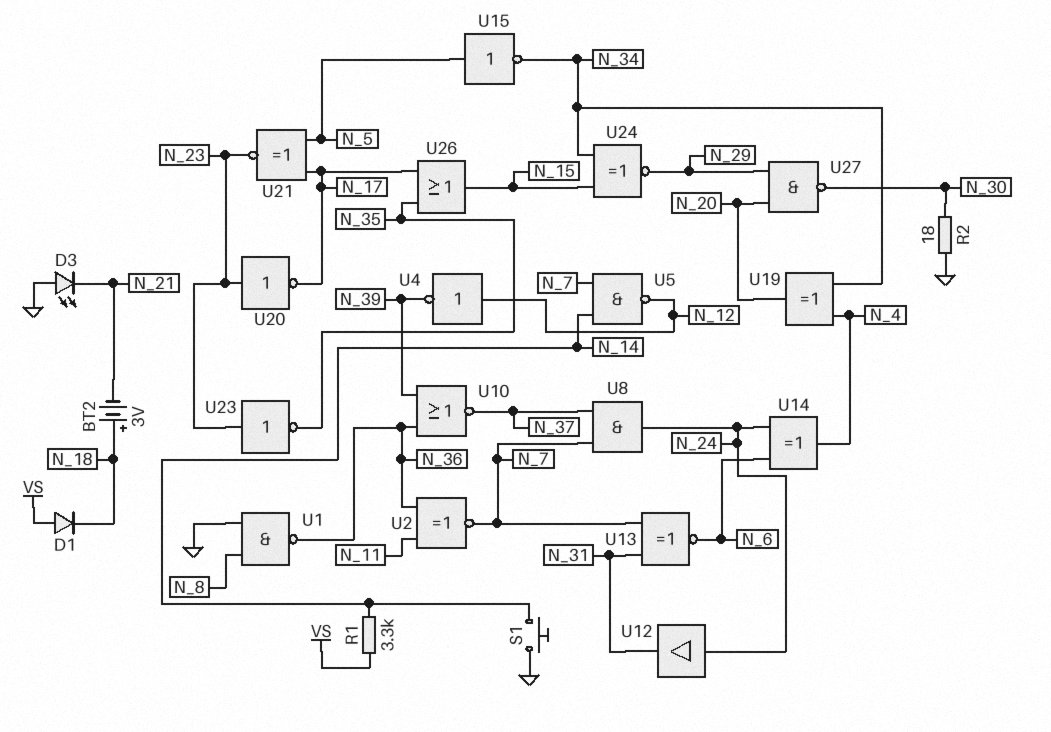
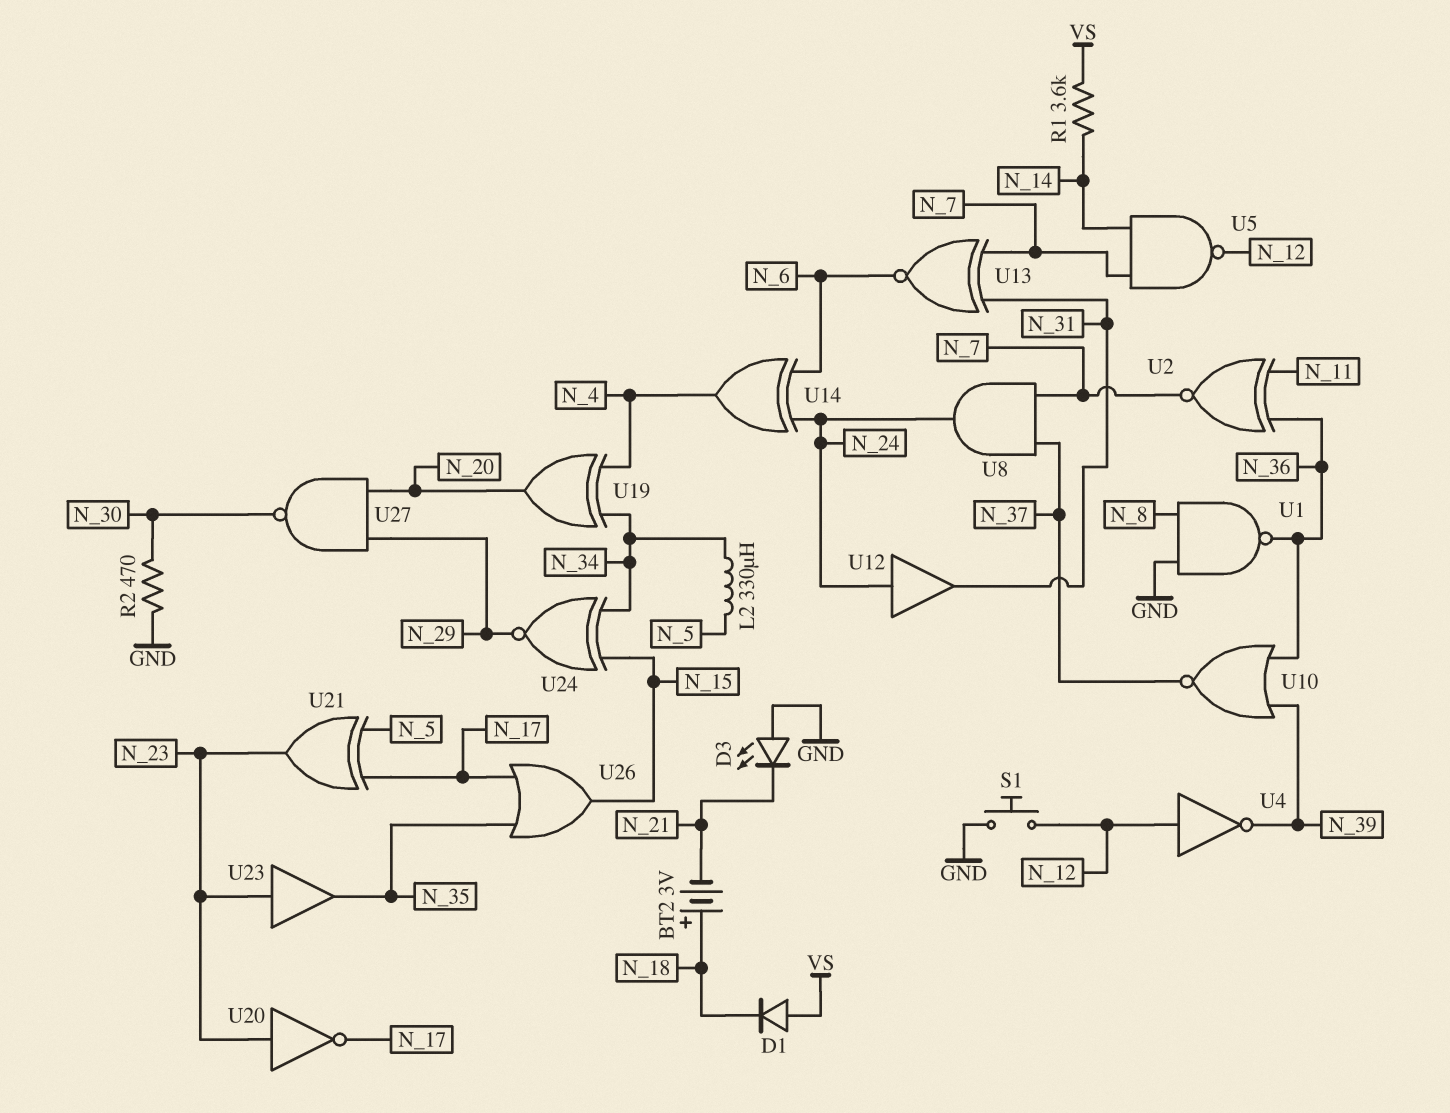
L2: none -> 330uH (N_5, N_34)
R1: 3.3k (N_14, VS) -> 3.6k (N_14, VS)
R2: 18 (GND, N_30) -> 470 (GND, N_30)
S1: button (GND, N_14) -> button (GND, N_12)
U15: NOT (in N_5, out N_34) -> none
U21: XNOR (in N_5, in N_17, out N_23) -> XOR (in N_5, in N_17, out N_23)
U23: NOT (in N_23, out N_35) -> buffer (in N_23, out N_35)

